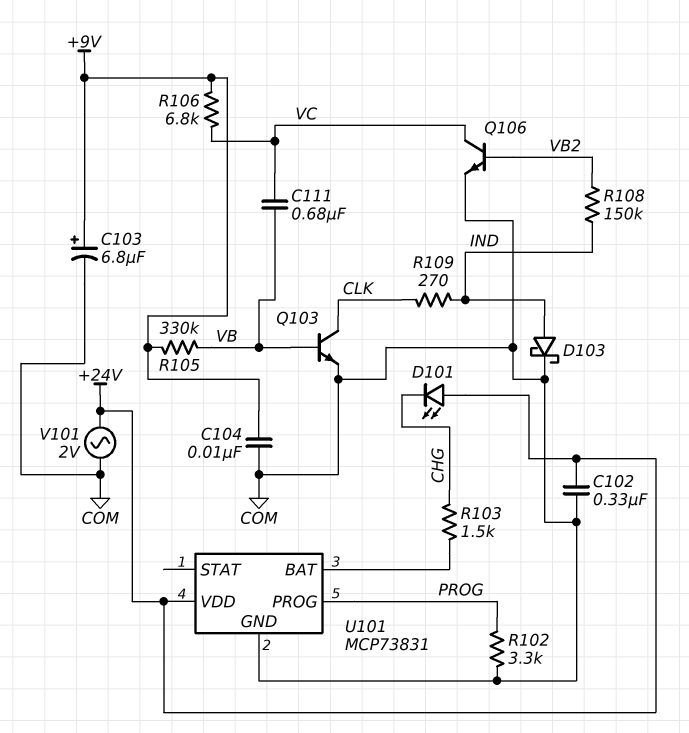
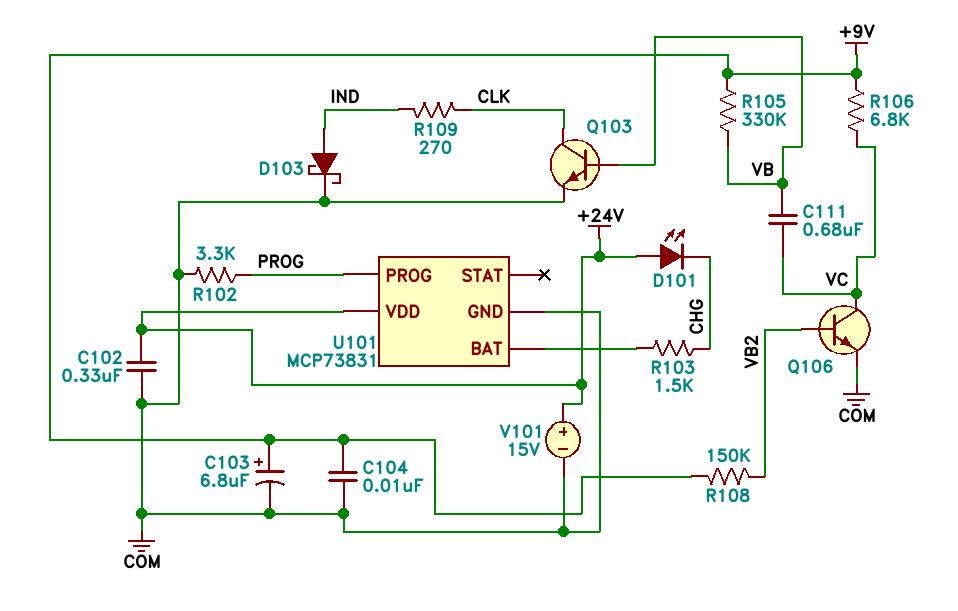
R108: 150k (IND, VB2) -> 150k (+9V, VB2)
V101: AC 2V (+24V, COM) -> 15V (plus +24V, minus COM)

